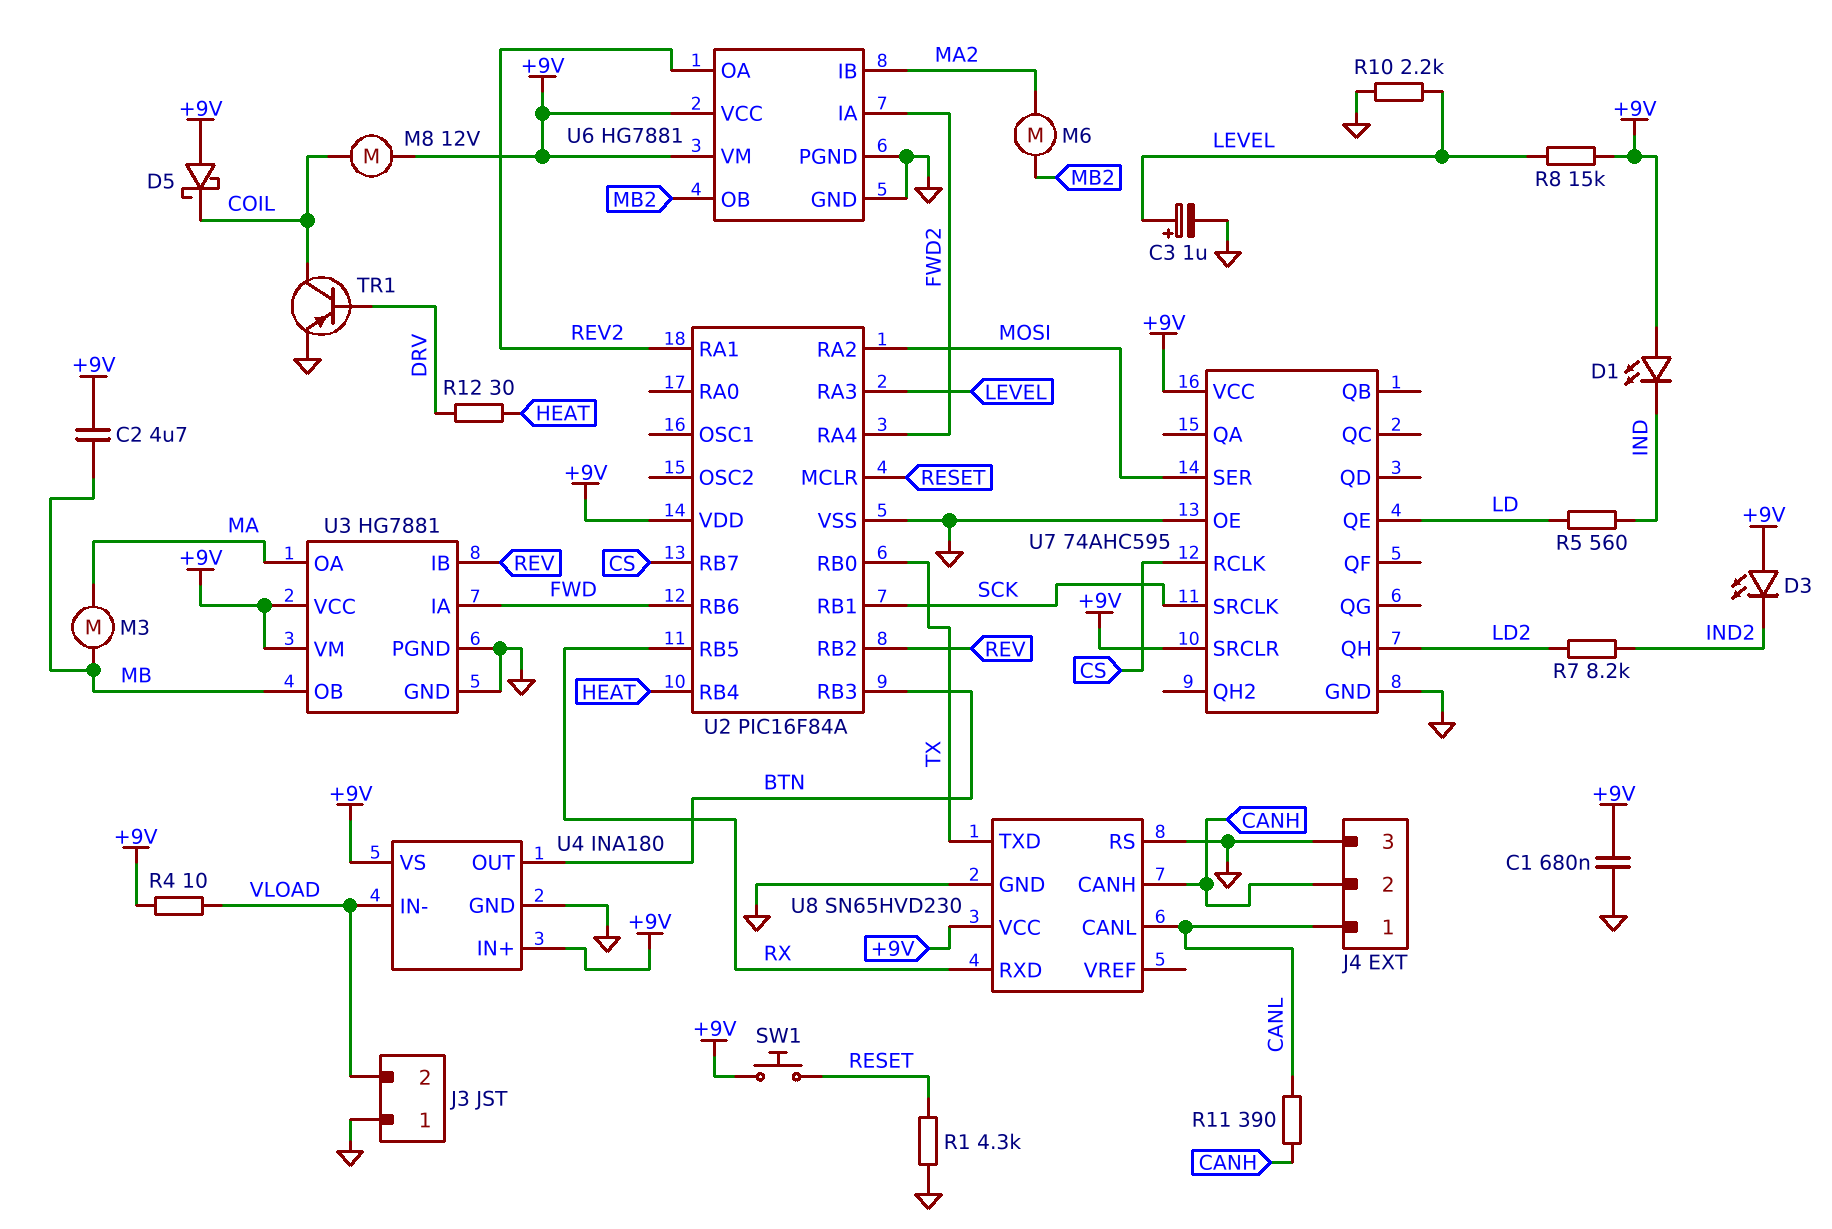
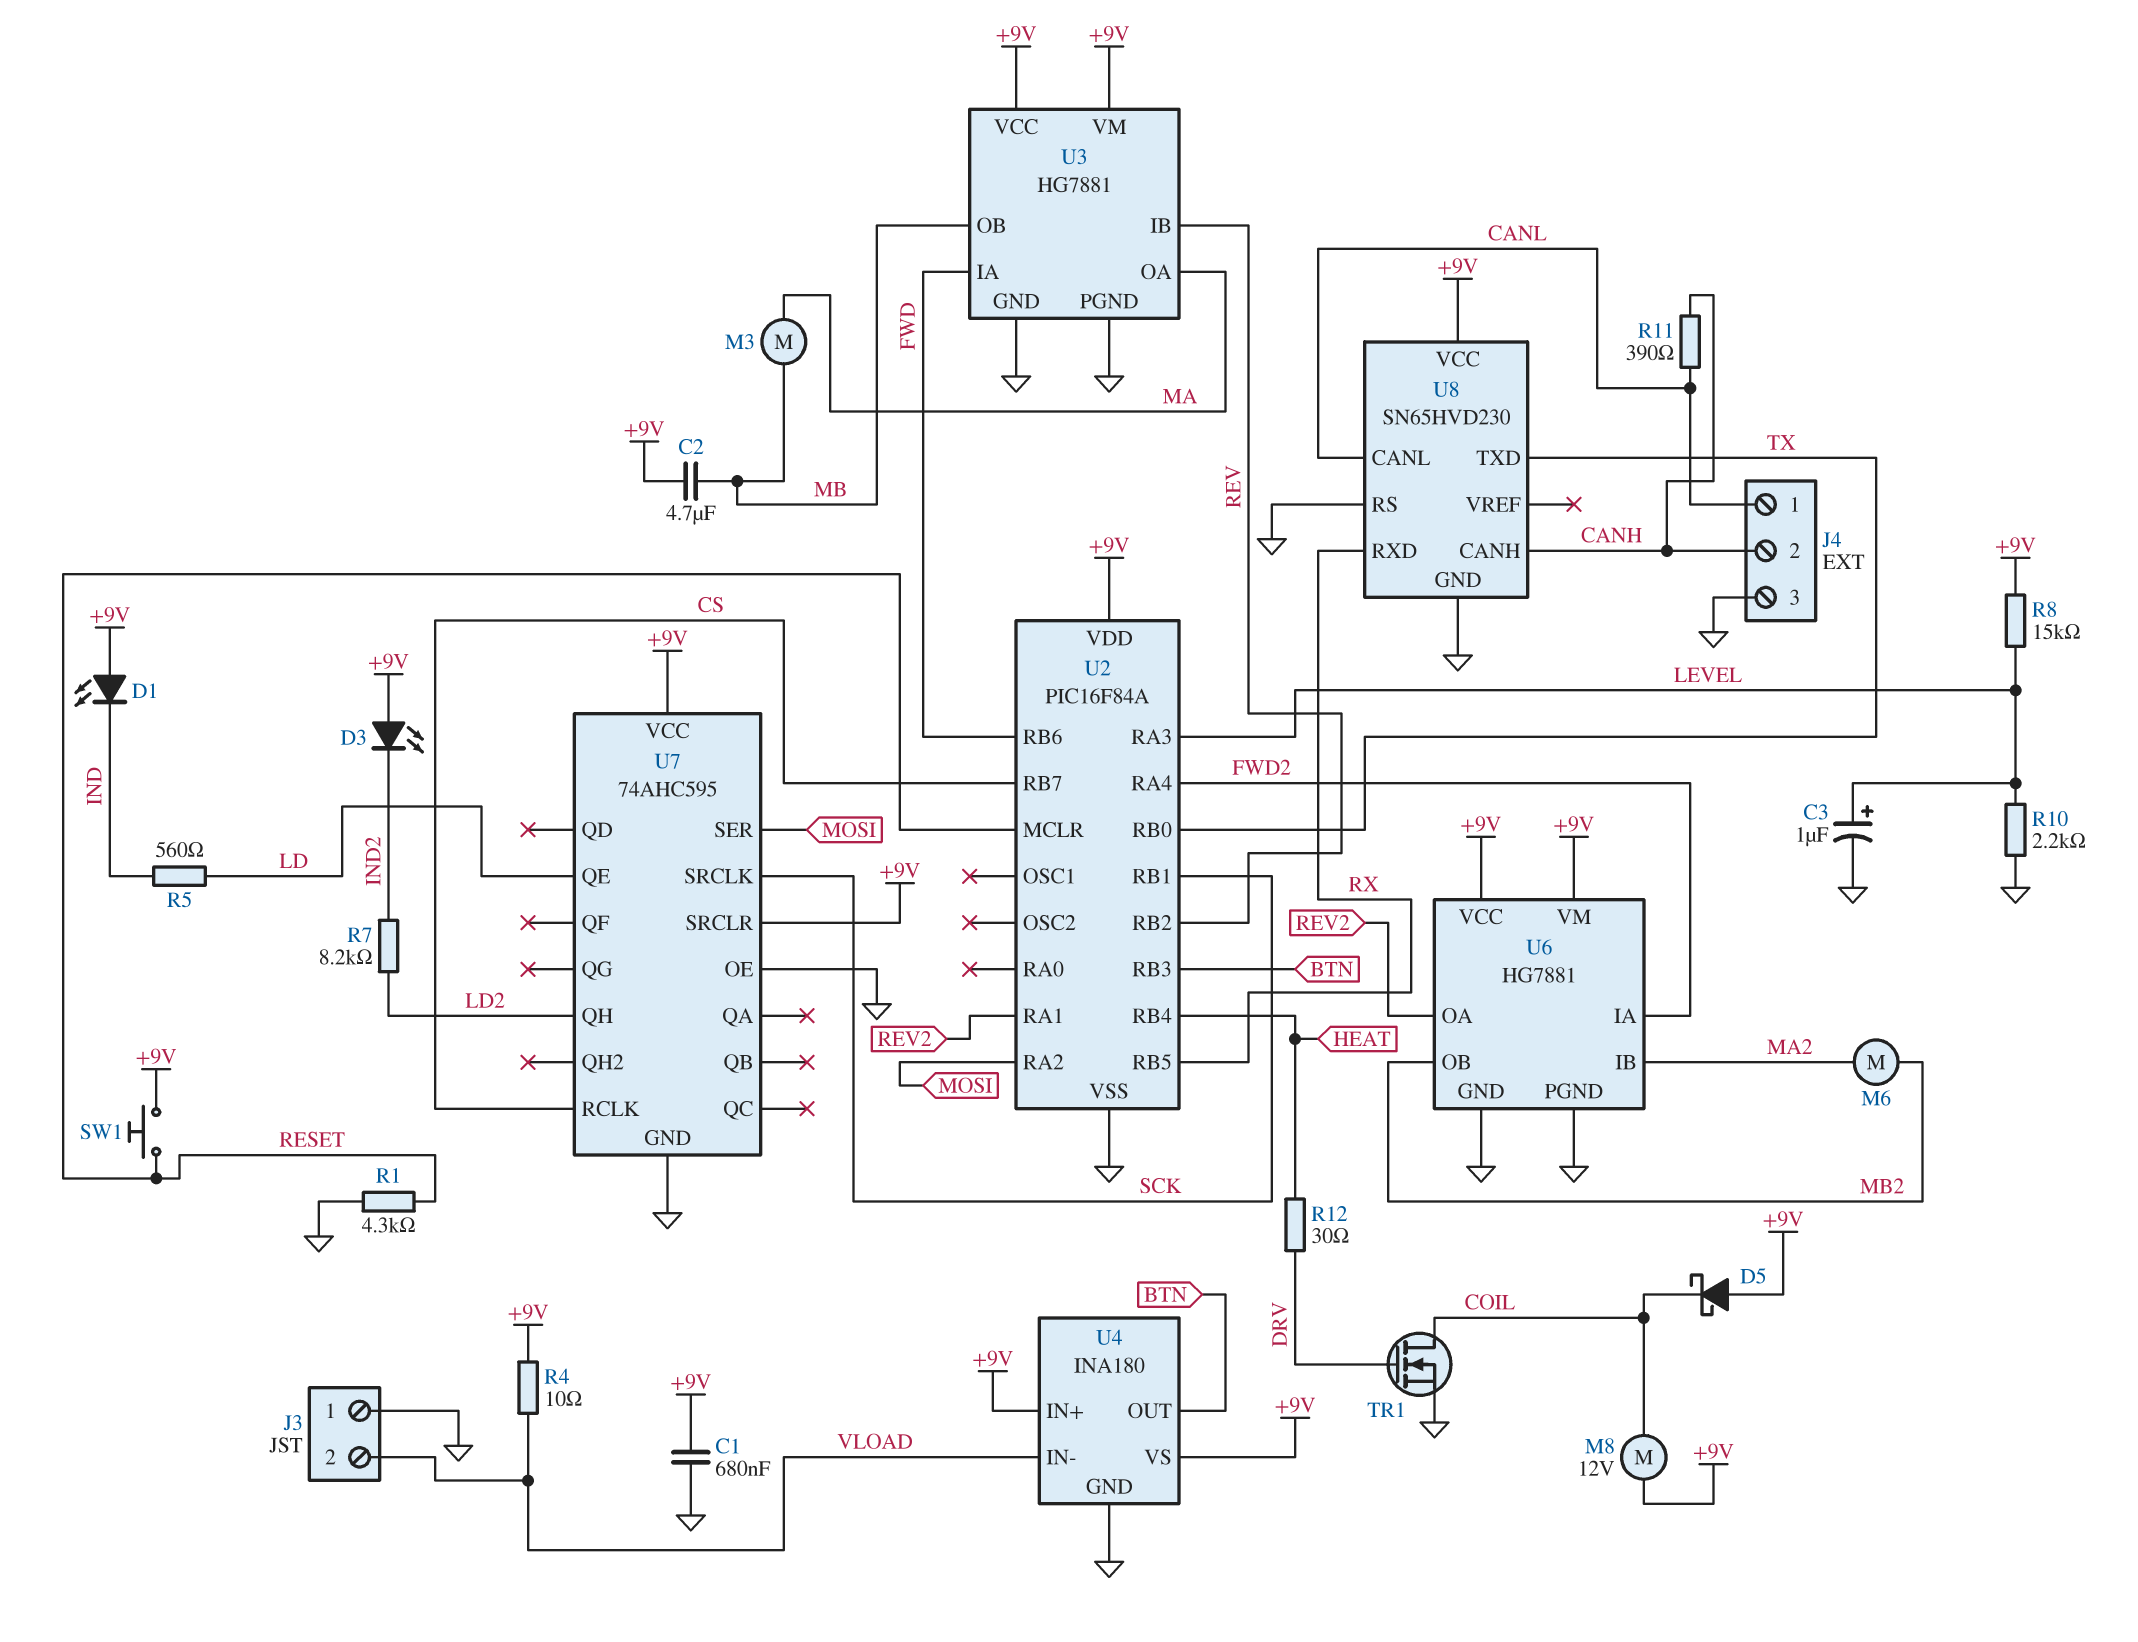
TR1: PNP (B DRV, C COIL, E GND) -> NMOS (G DRV, D COIL, S GND)

